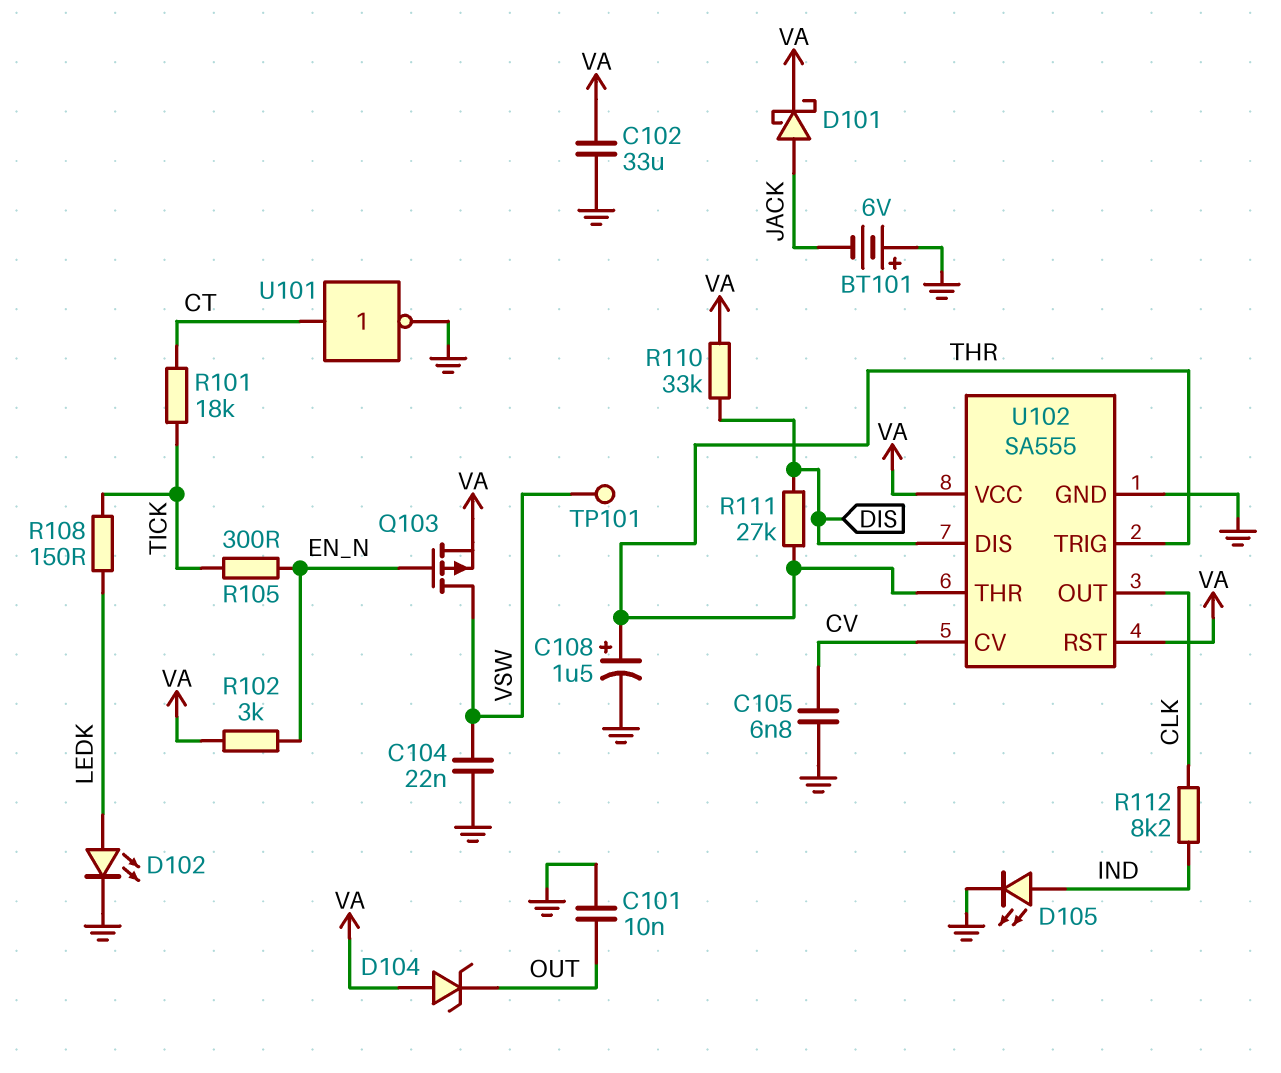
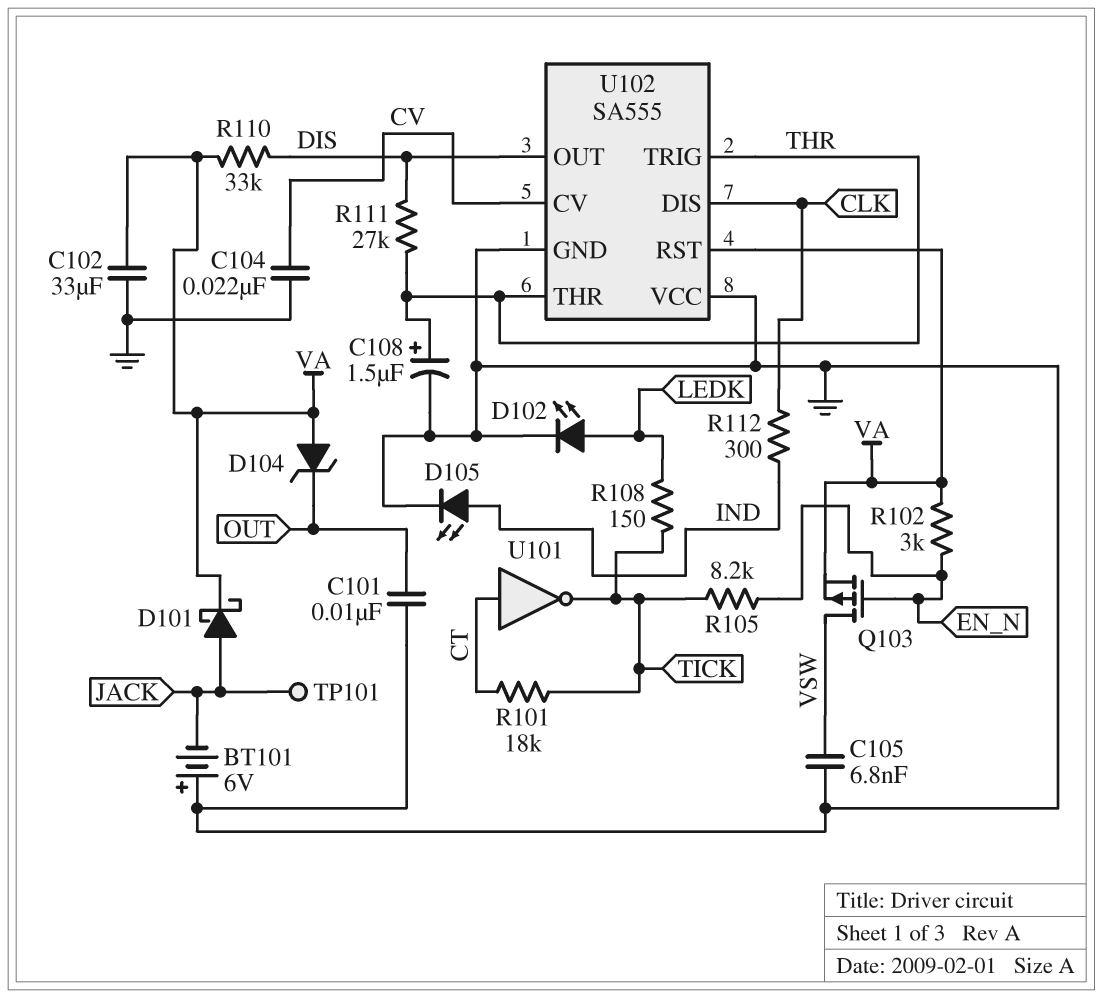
C104: 22nF (GND, VSW) -> 22nF (CV, GND)
C105: 6.8nF (CV, GND) -> 6.8nF (GND, VSW)
R105: 300 (EN_N, TICK) -> 8.2k (EN_N, TICK)
R112: 8.2k (CLK, IND) -> 300 (CLK, IND)
TP101: test point (VSW) -> test point (JACK)
U101: NOT (in CT, out GND) -> NOT (in CT, out TICK)
U102 pin DIS: DIS -> CLK
U102 pin OUT: CLK -> DIS
U102 pin VCC: VA -> GND

